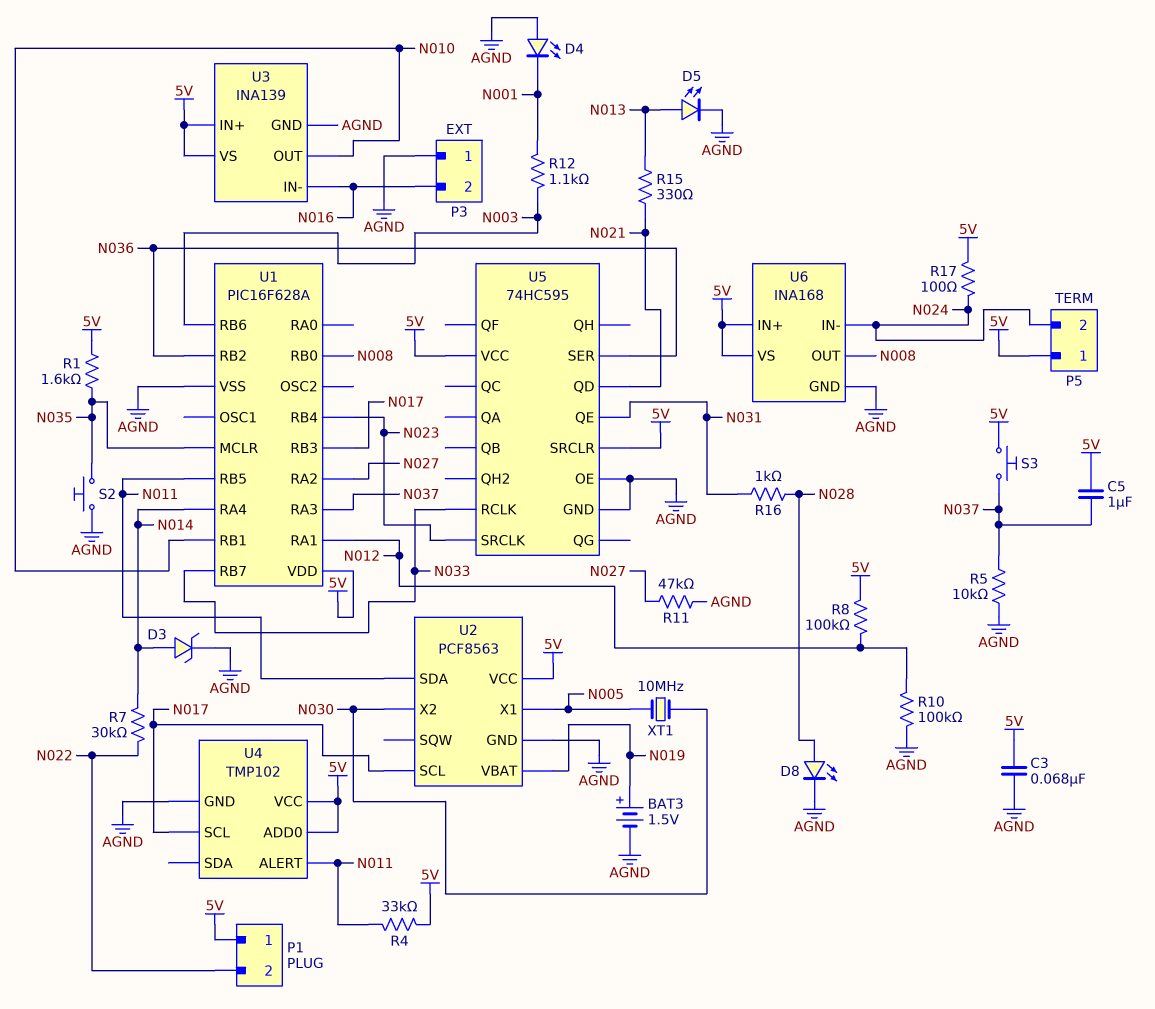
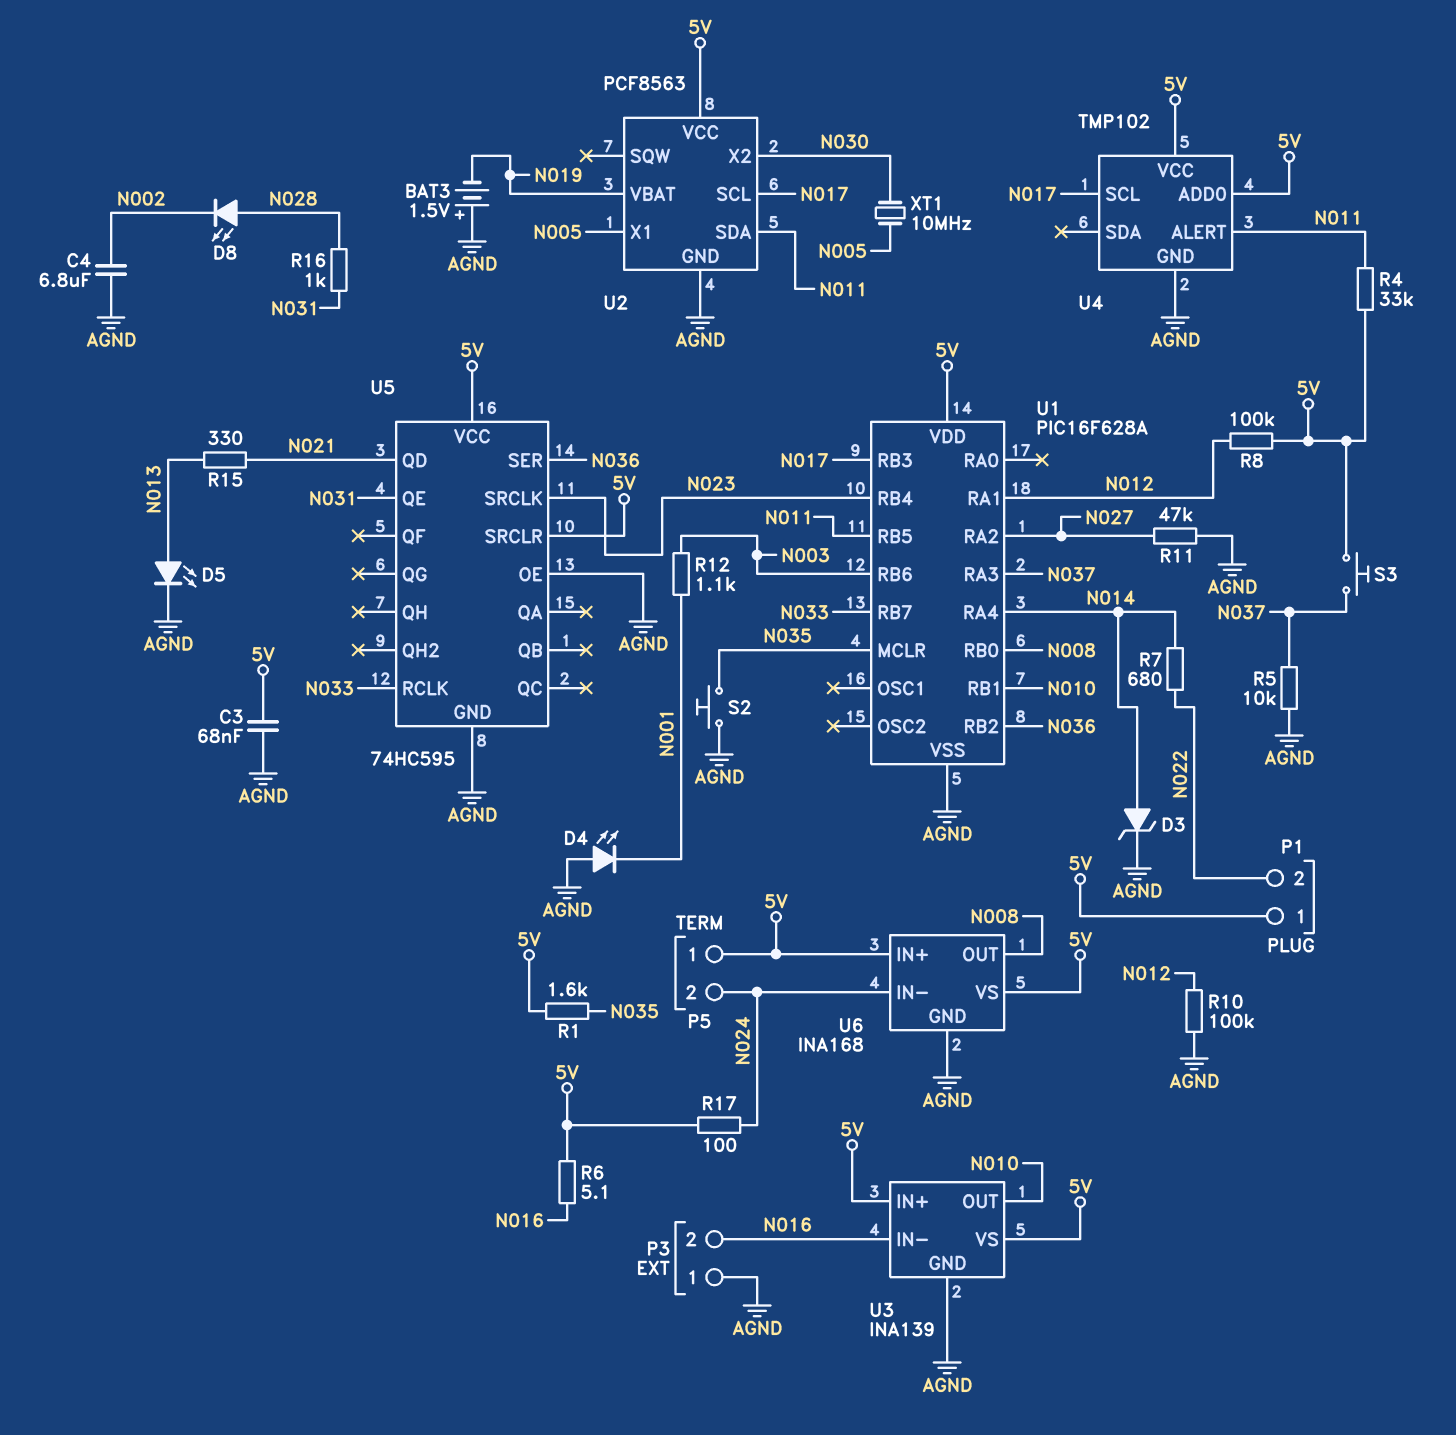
BAT3: 1.5V (plus N019, minus AGND) -> 1.5V (plus AGND, minus N019)
C4: none -> 6.8uF (AGND, N002)
C5: 1uF (5V, N037) -> none
D8: LED (A N028, K AGND) -> LED (A N028, K N002)
R6: none -> 5.1 (5V, N016)
R7: 30k (N014, N022) -> 680 (N014, N022)

